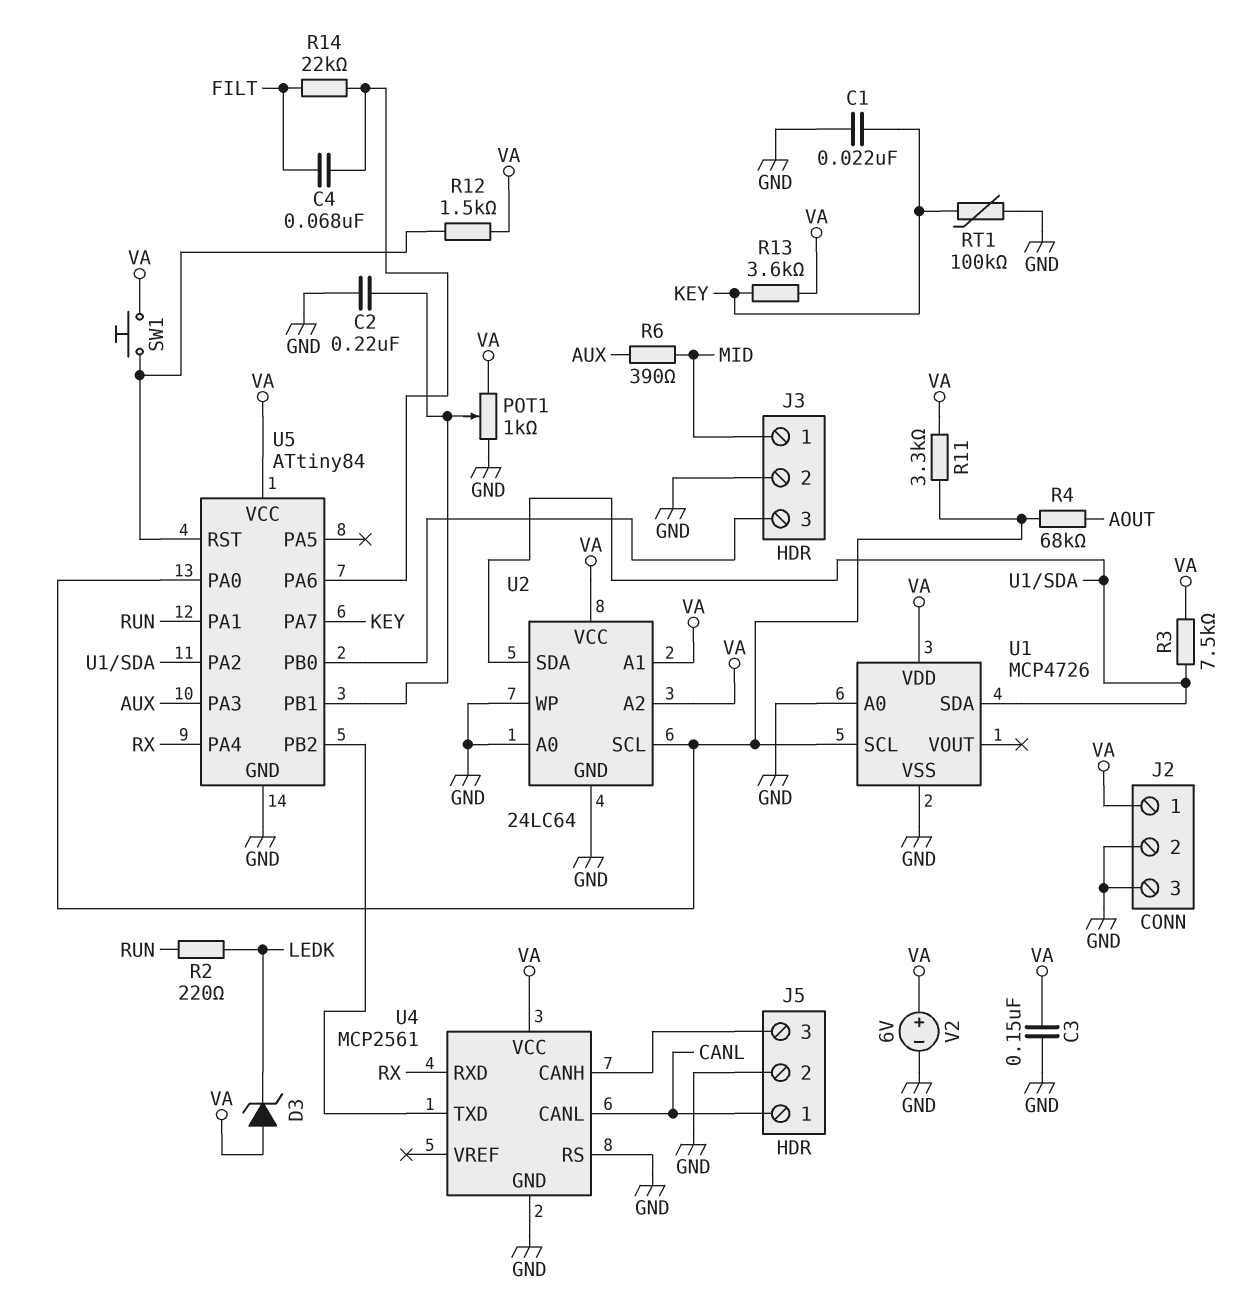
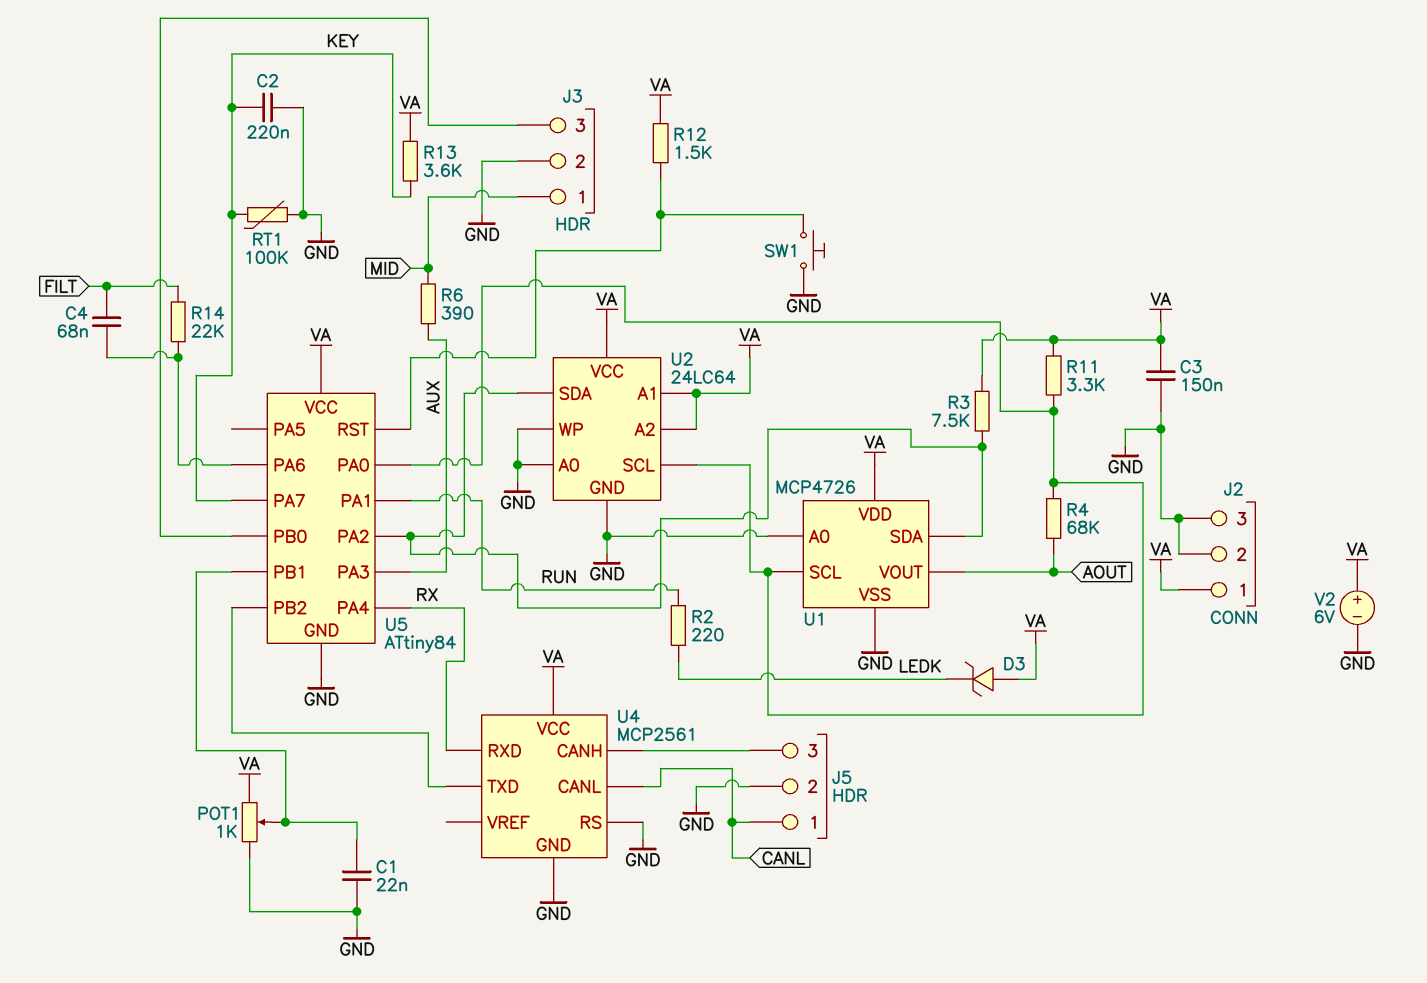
C1: 22nF (GND, KEY) -> 22nF (GND, U5/PB1)
C2: 220nF (GND, U5/PB1) -> 220nF (GND, KEY)
SW1: button (U5/RST, VA) -> button (GND, U5/RST)
U1 pin VOUT: none -> AOUT

